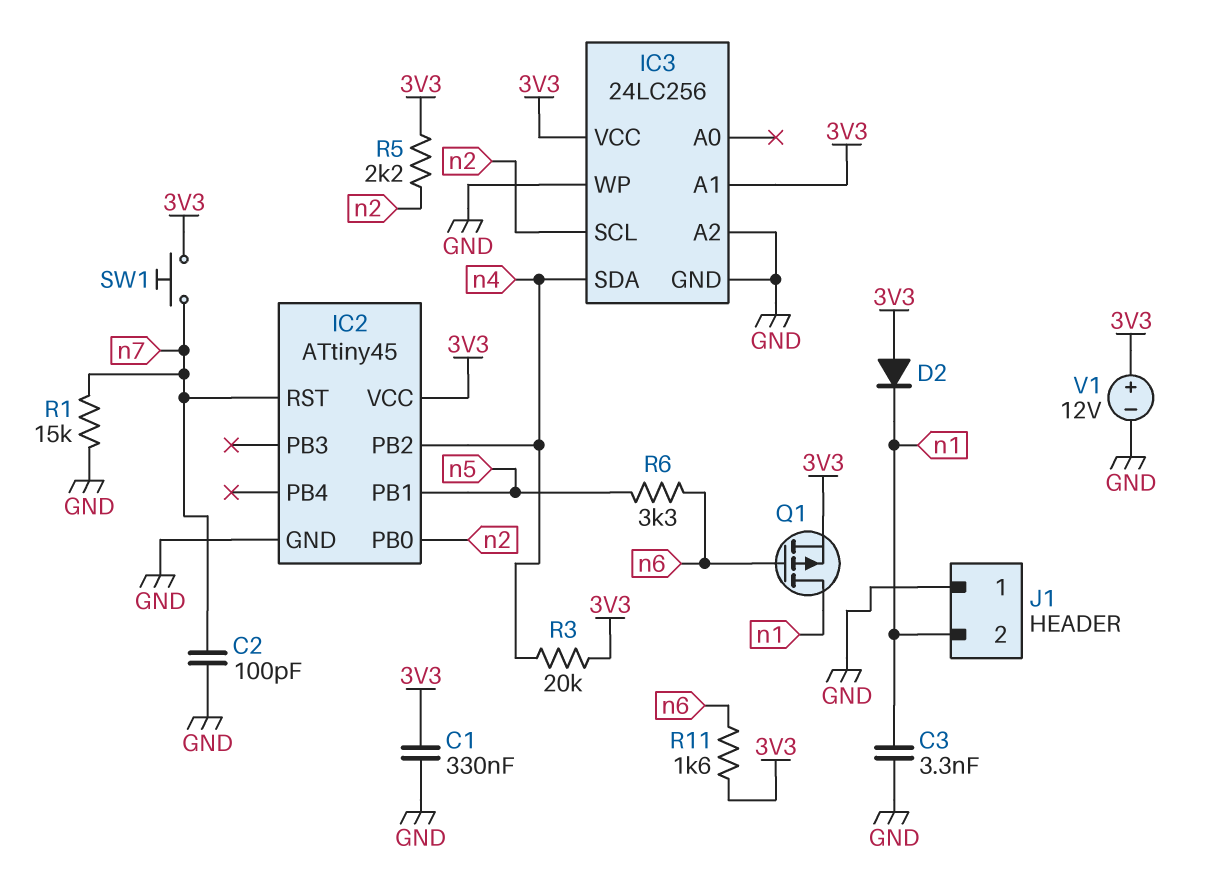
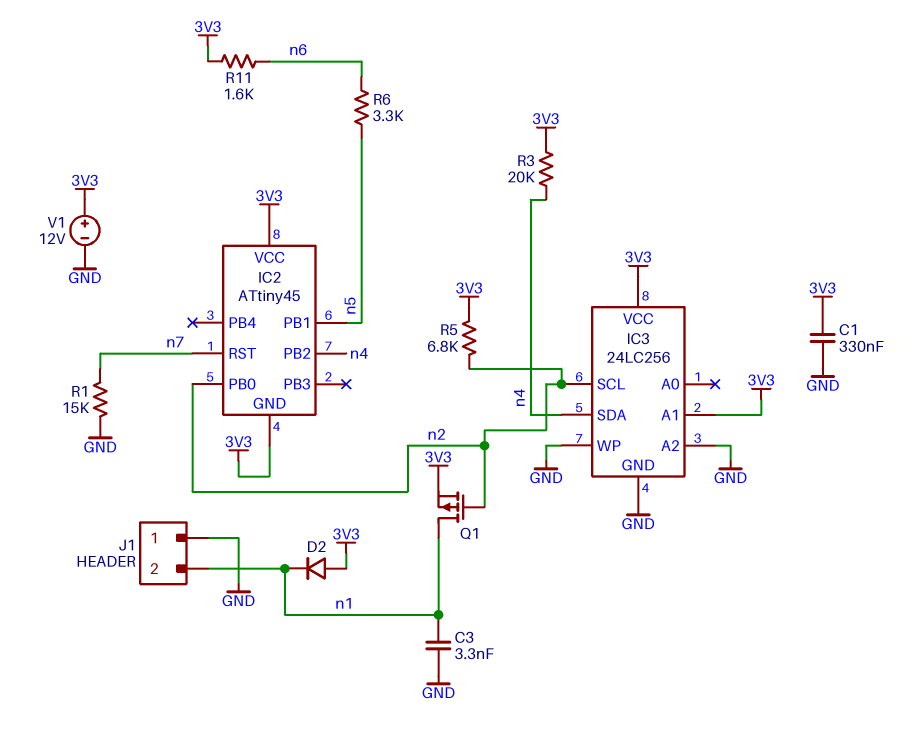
C2: 100pF (GND, n7) -> none
IC2 pin GND: GND -> 3V3
Q1: PMOS (G n6, D n1, S 3V3) -> PMOS (G n2, D n1, S 3V3)
R5: 2.2k (3V3, n2) -> 6.8k (3V3, n2)
SW1: button (3V3, n7) -> none

